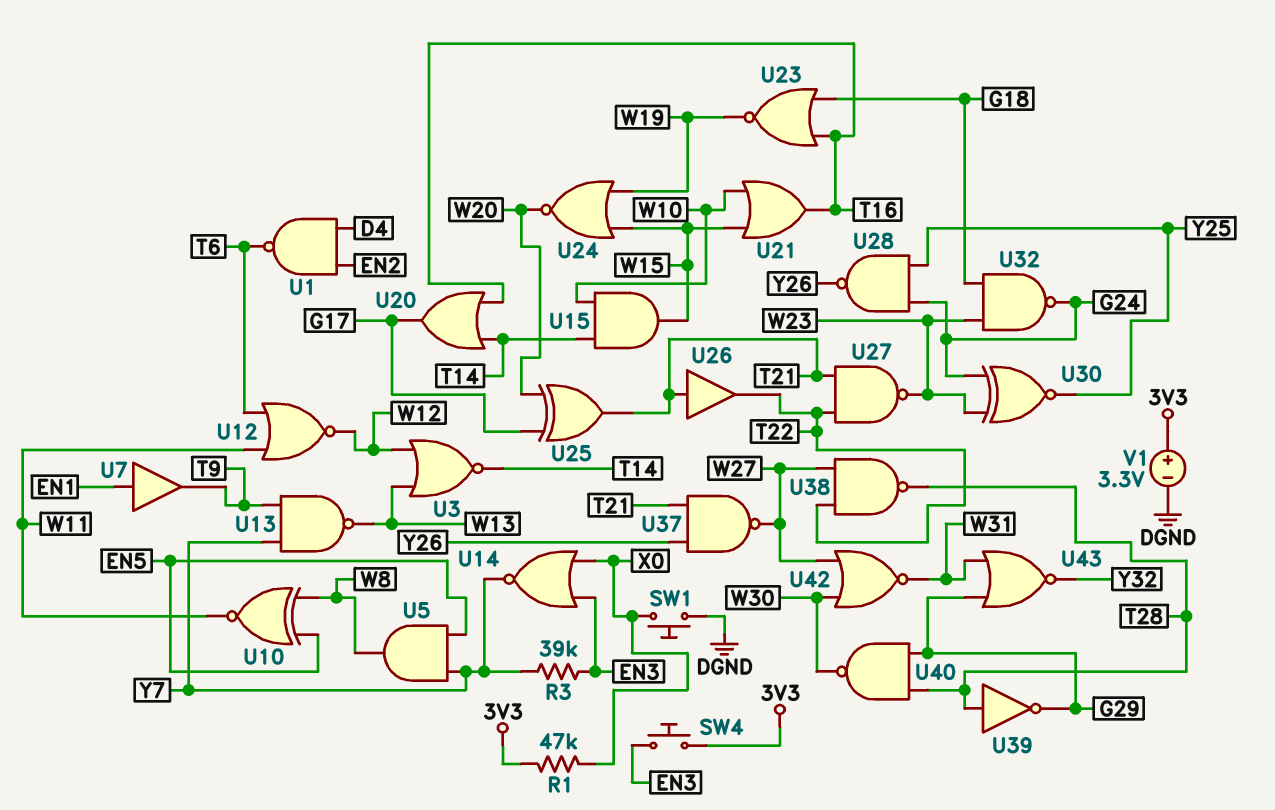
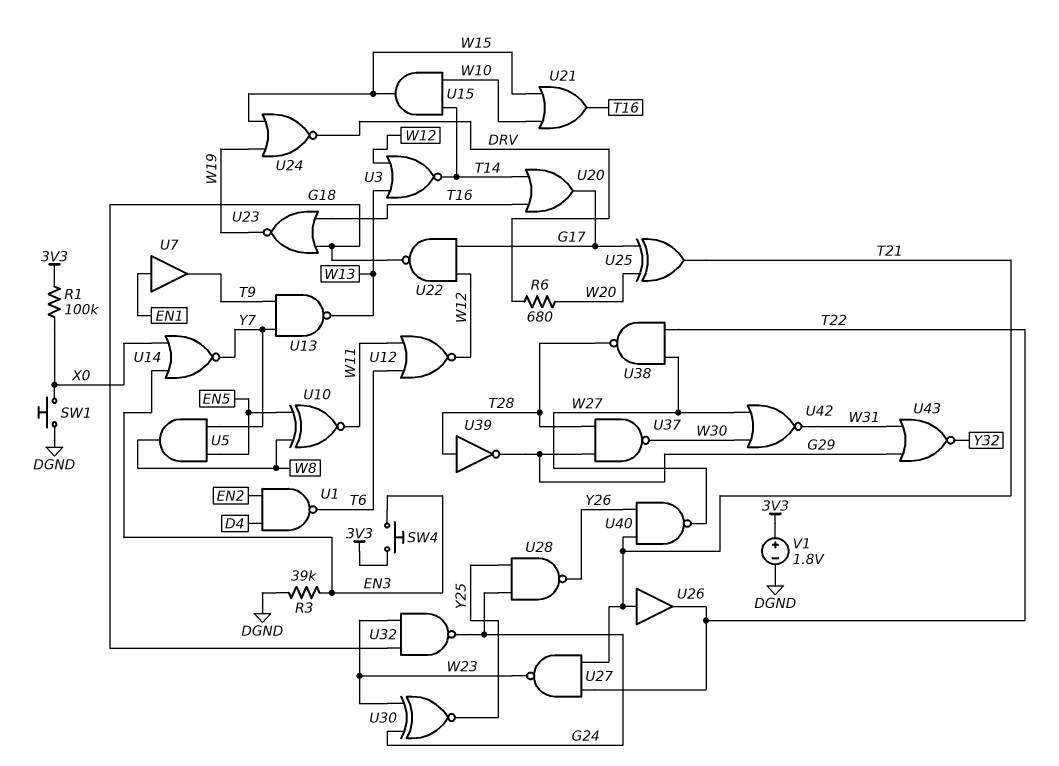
R1: 47k (3V3, X0) -> 100k (3V3, X0)
R3: 39k (EN3, Y7) -> 39k (DGND, EN3)
R6: none -> 680 (DRV, W20)
U22: none -> NAND (in G17, in W12, out G18)
U24: NOR (in W15, in W19, out W20) -> NOR (in W15, in W19, out DRV)
U37: NAND (in T21, in Y26, out W27) -> NAND (in G29, in T28, out W30)
U40: NAND (in G29, in T28, out W30) -> NAND (in T21, in Y26, out W27)
V1: 3.3V (plus 3V3, minus DGND) -> 1.8V (plus 3V3, minus DGND)

